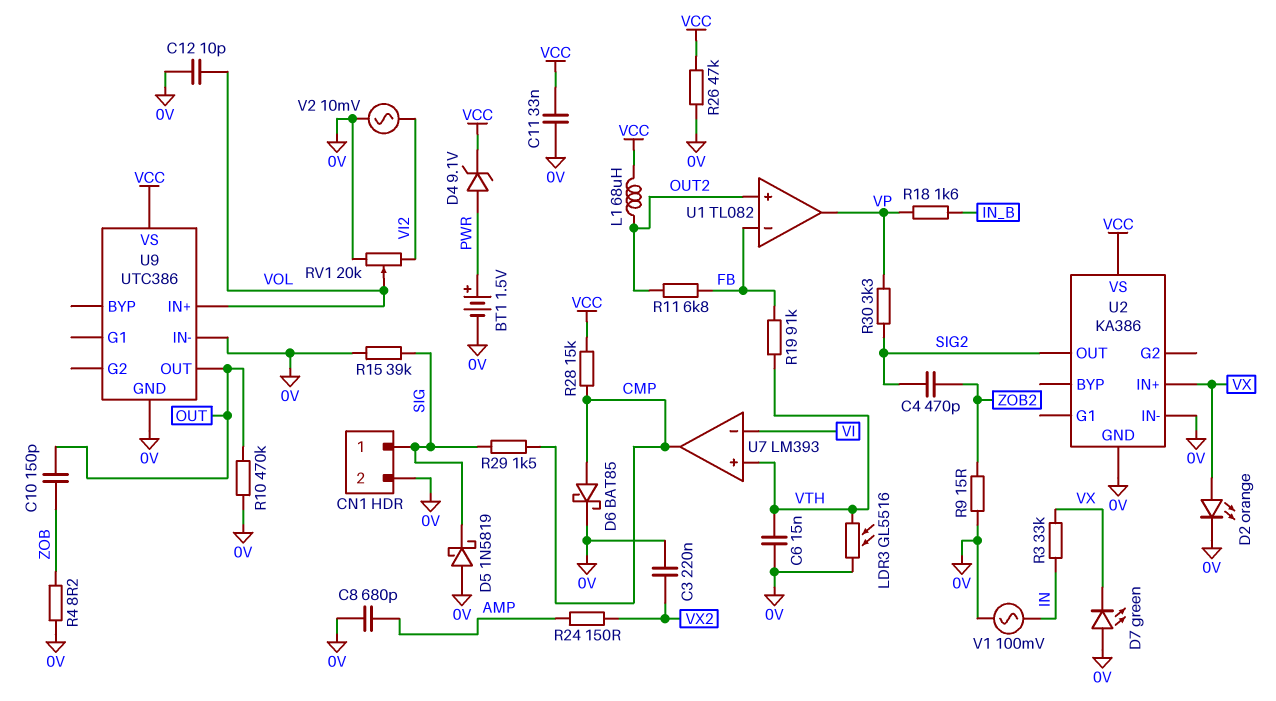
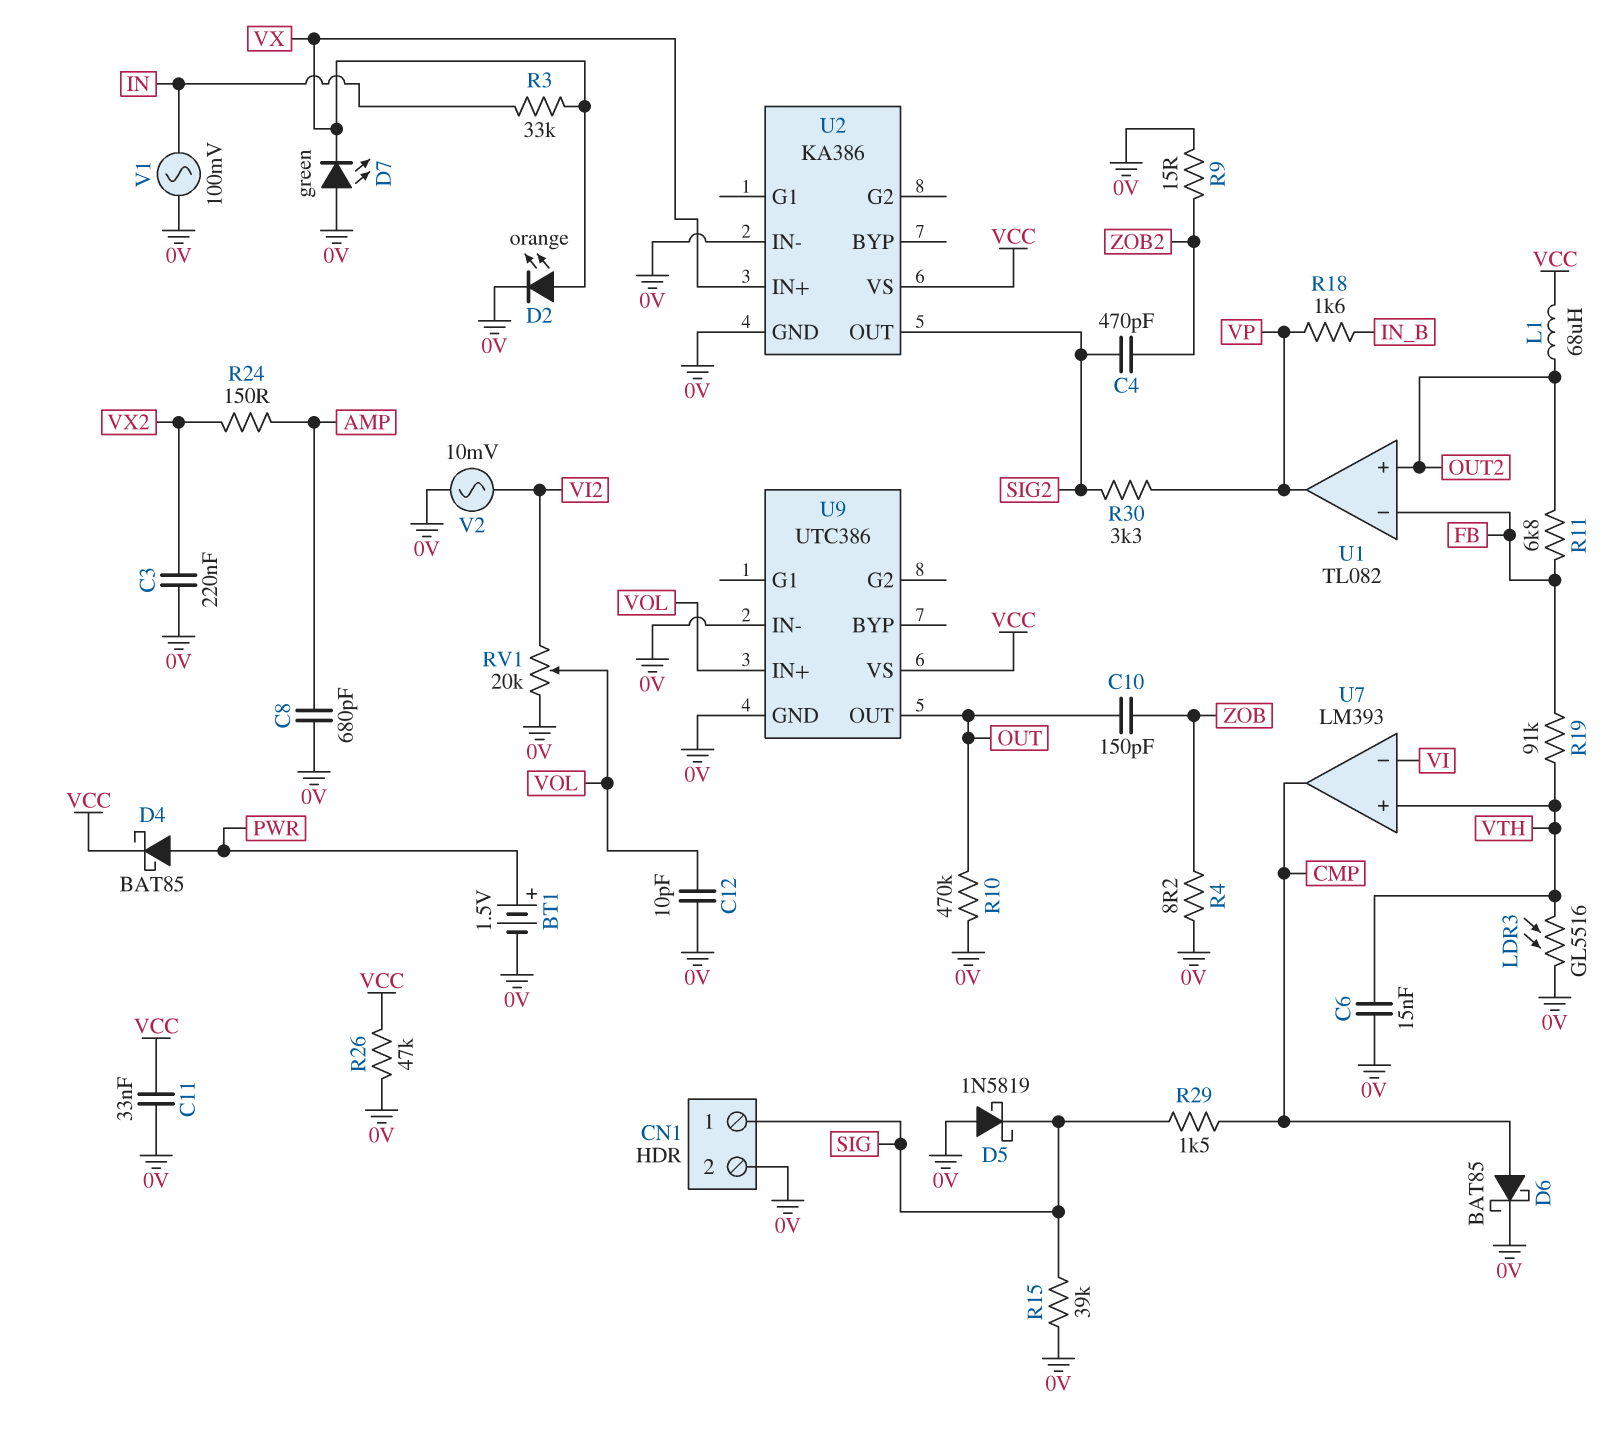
D4: zener 9.1V (A PWR, K VCC) -> schottky BAT85 (A PWR, K VCC)
R28: 15k (CMP, VCC) -> none

